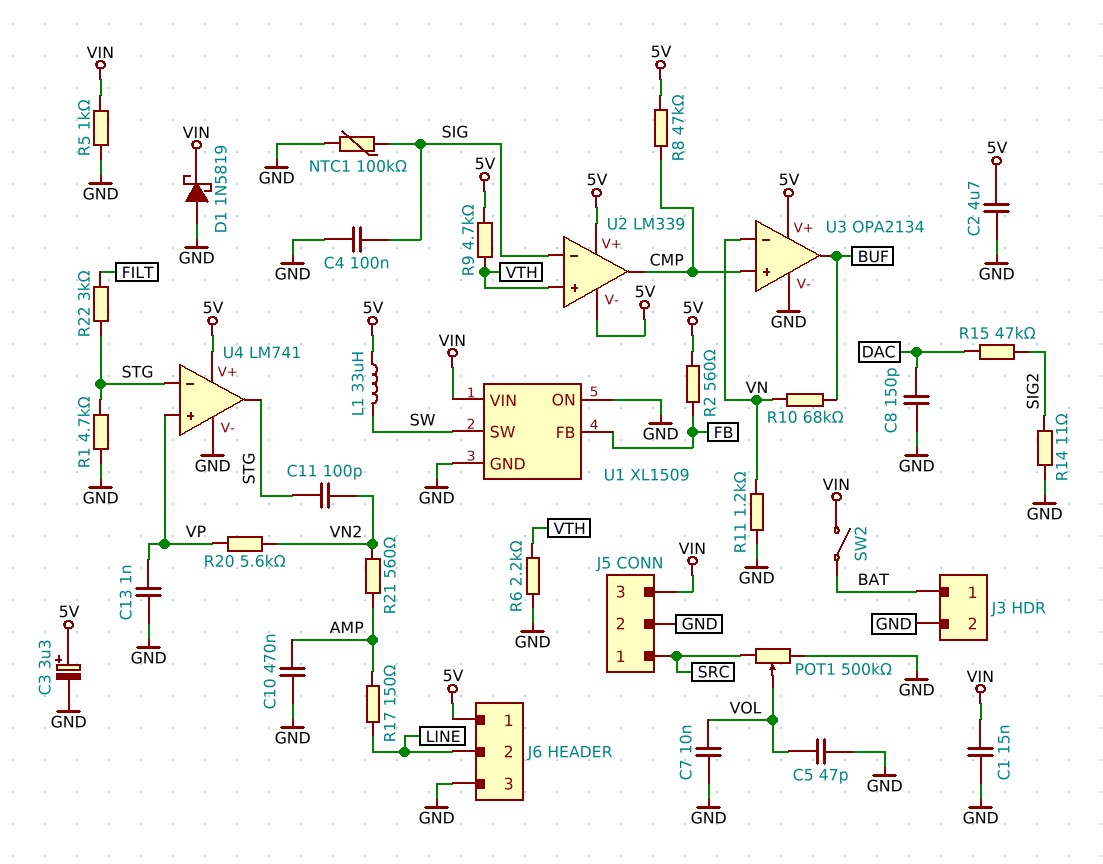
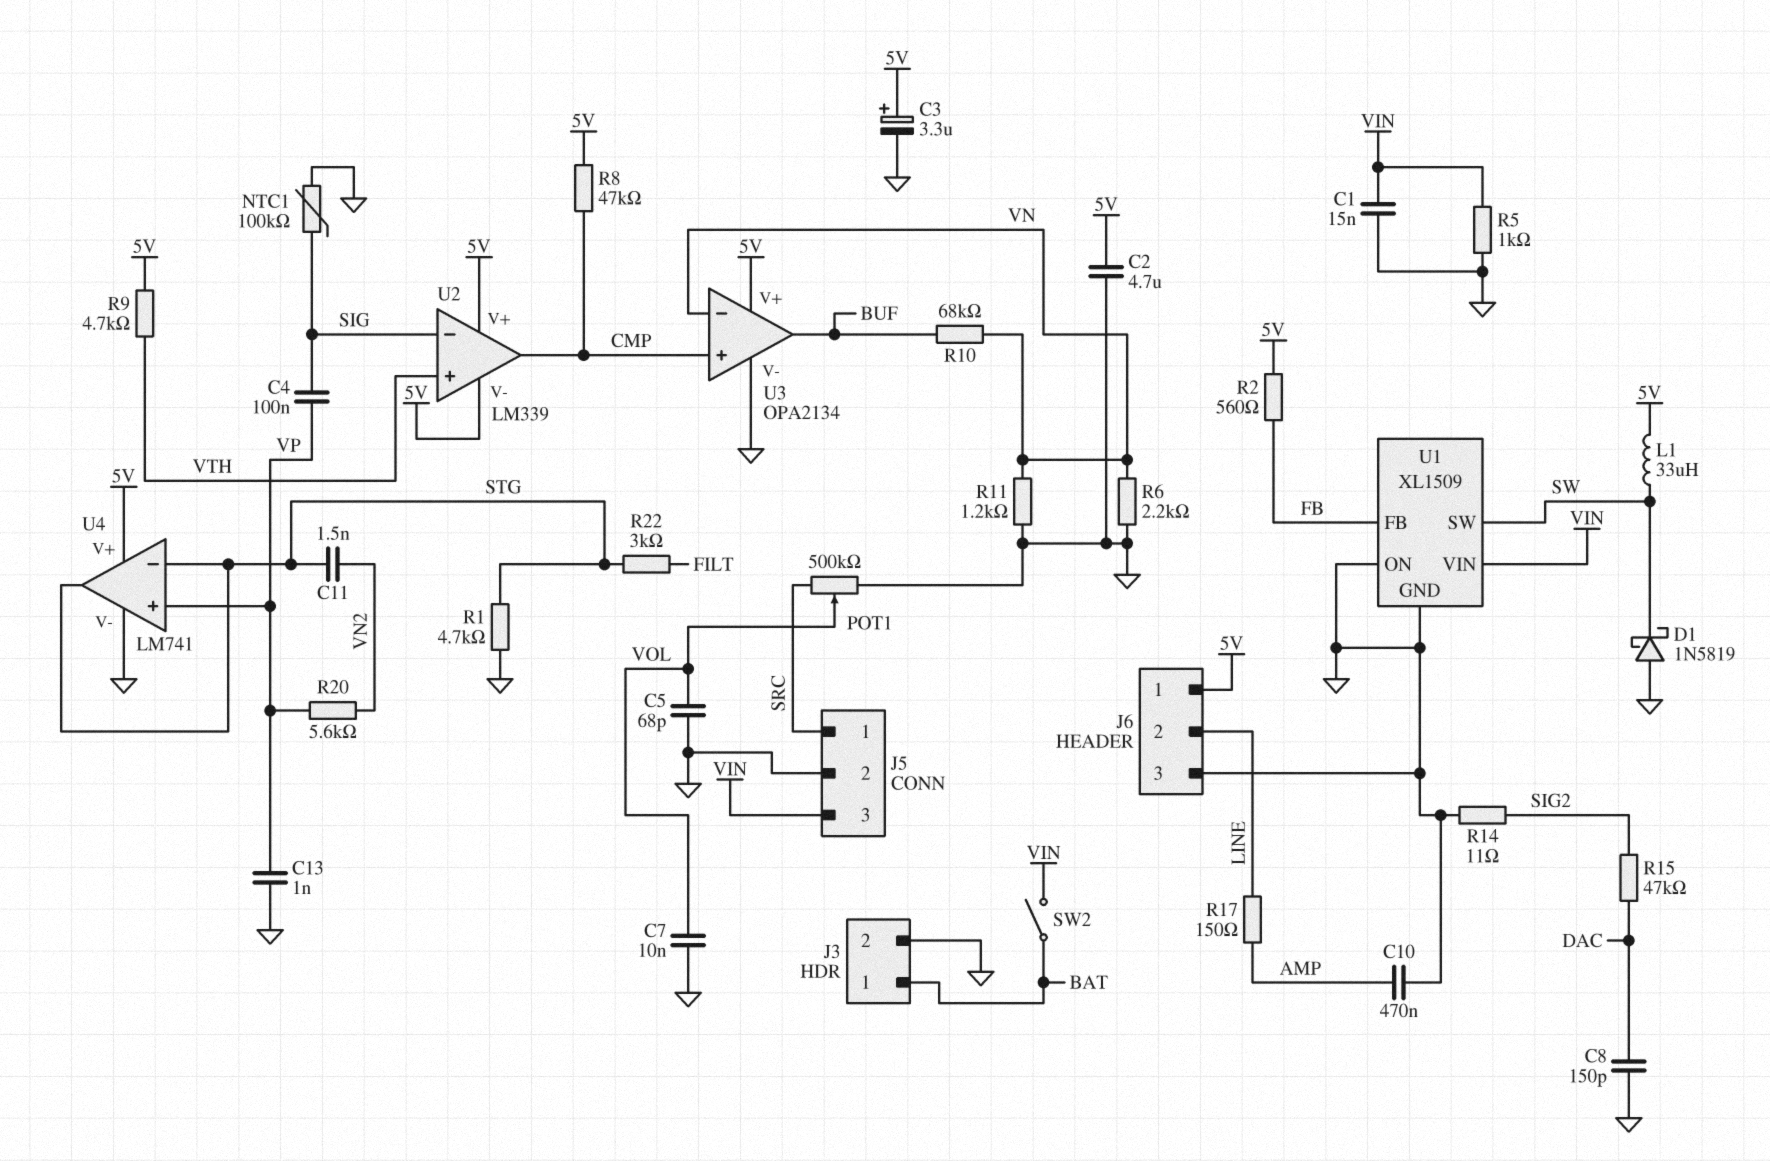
C4: 100nF (GND, SIG) -> 100nF (SIG, VP)
C5: 47pF (GND, VOL) -> 68pF (GND, VOL)
C11: 100pF (STG, VN2) -> 1.5nF (STG, VN2)
D1: schottky 1N5819 (A GND, K VIN) -> schottky 1N5819 (A GND, K SW)
R6: 2.2k (GND, VTH) -> 2.2k (GND, VN)
R21: 560 (AMP, VN2) -> none

